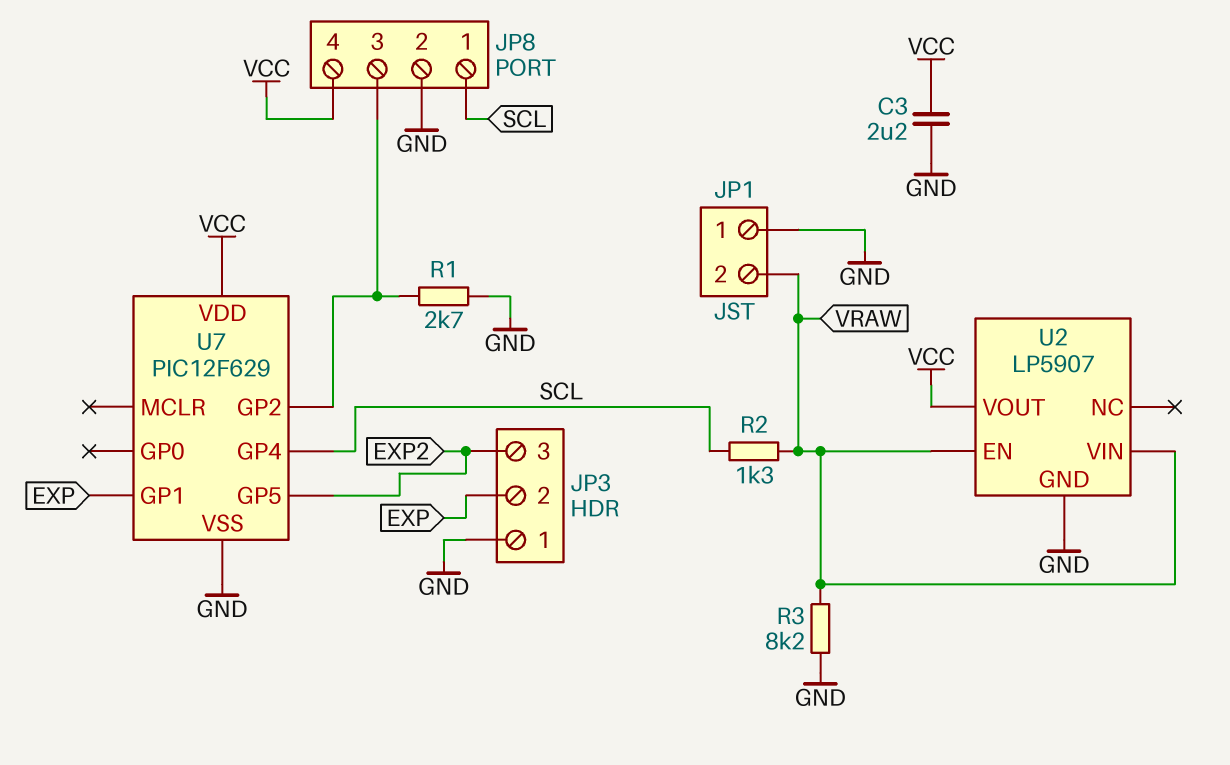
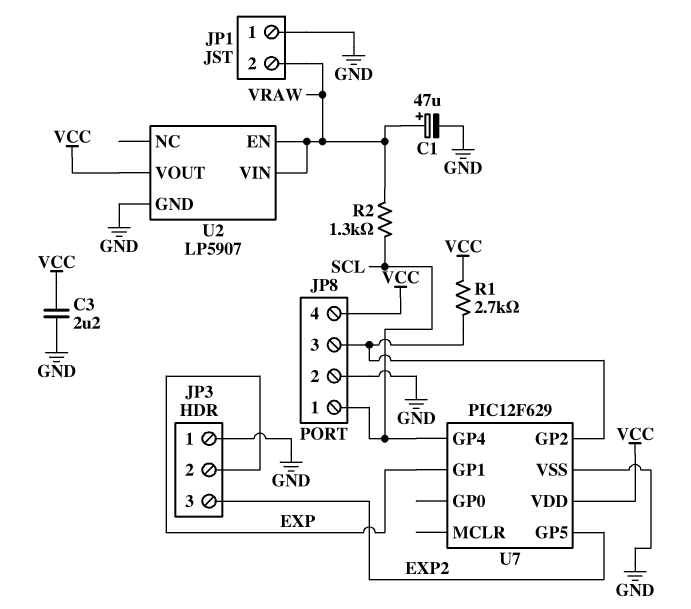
C1: none -> 47uF (plus VRAW, minus GND)
R1: 2.7k (GND, JP8/3) -> 2.7k (JP8/3, VCC)
R3: 8.2k (GND, VRAW) -> none

